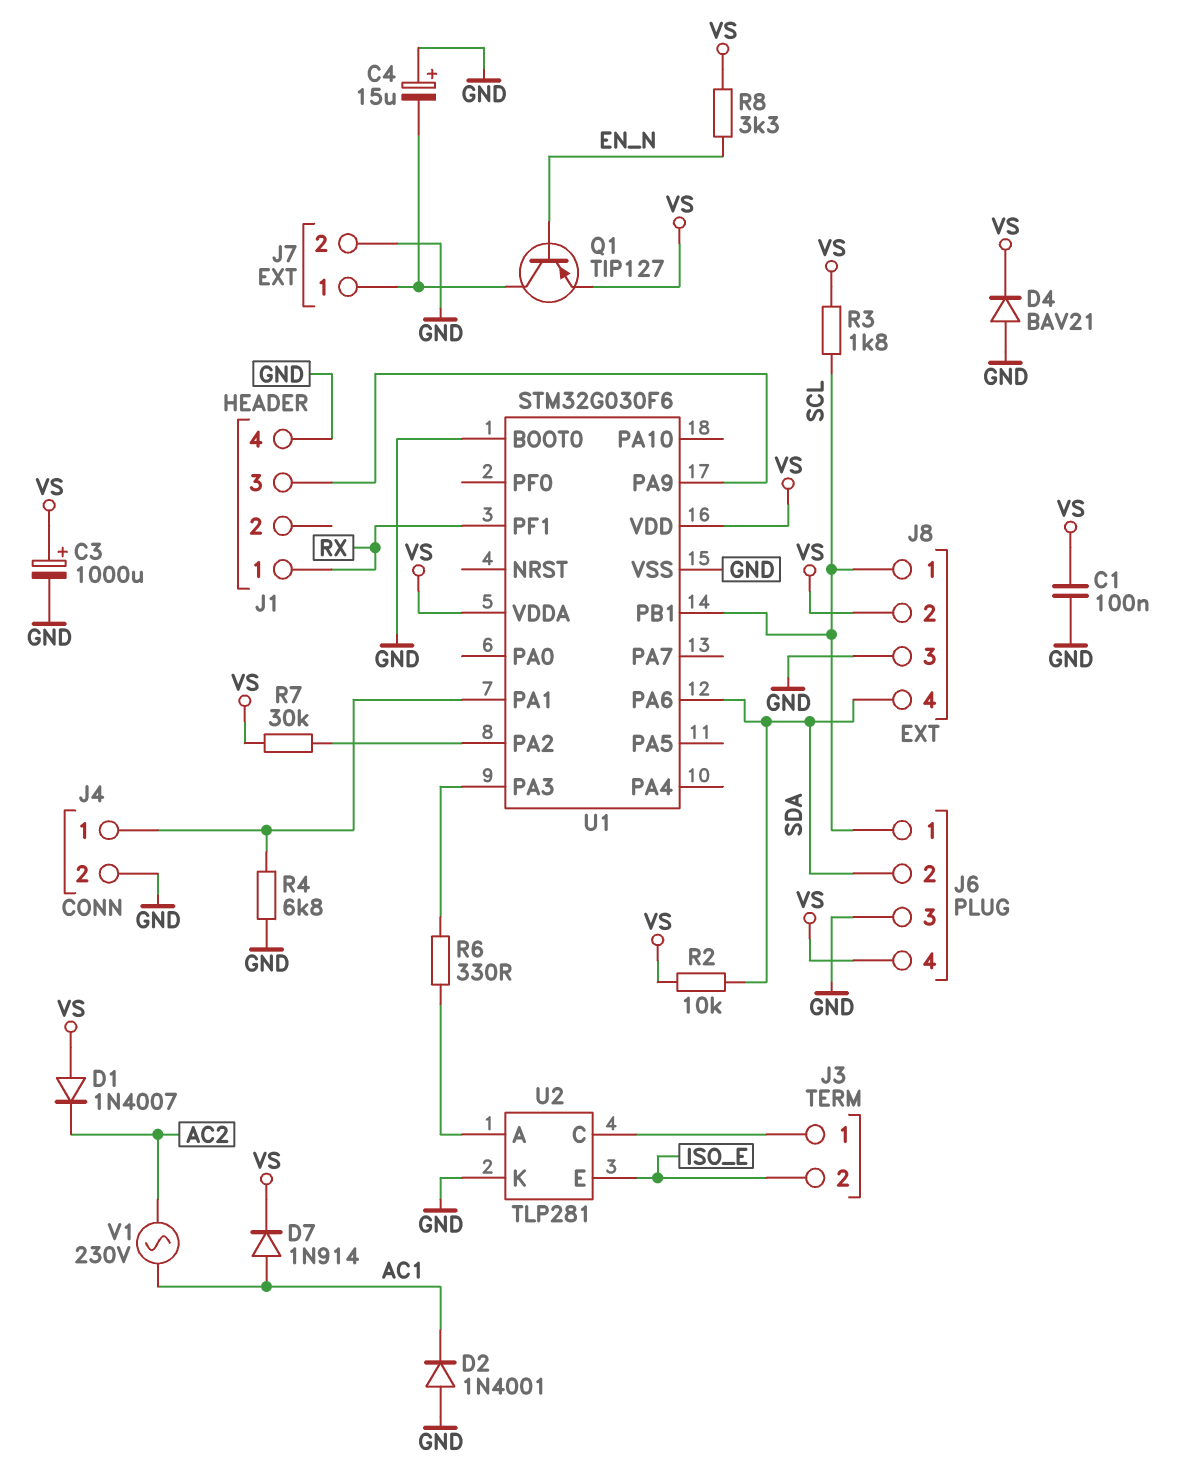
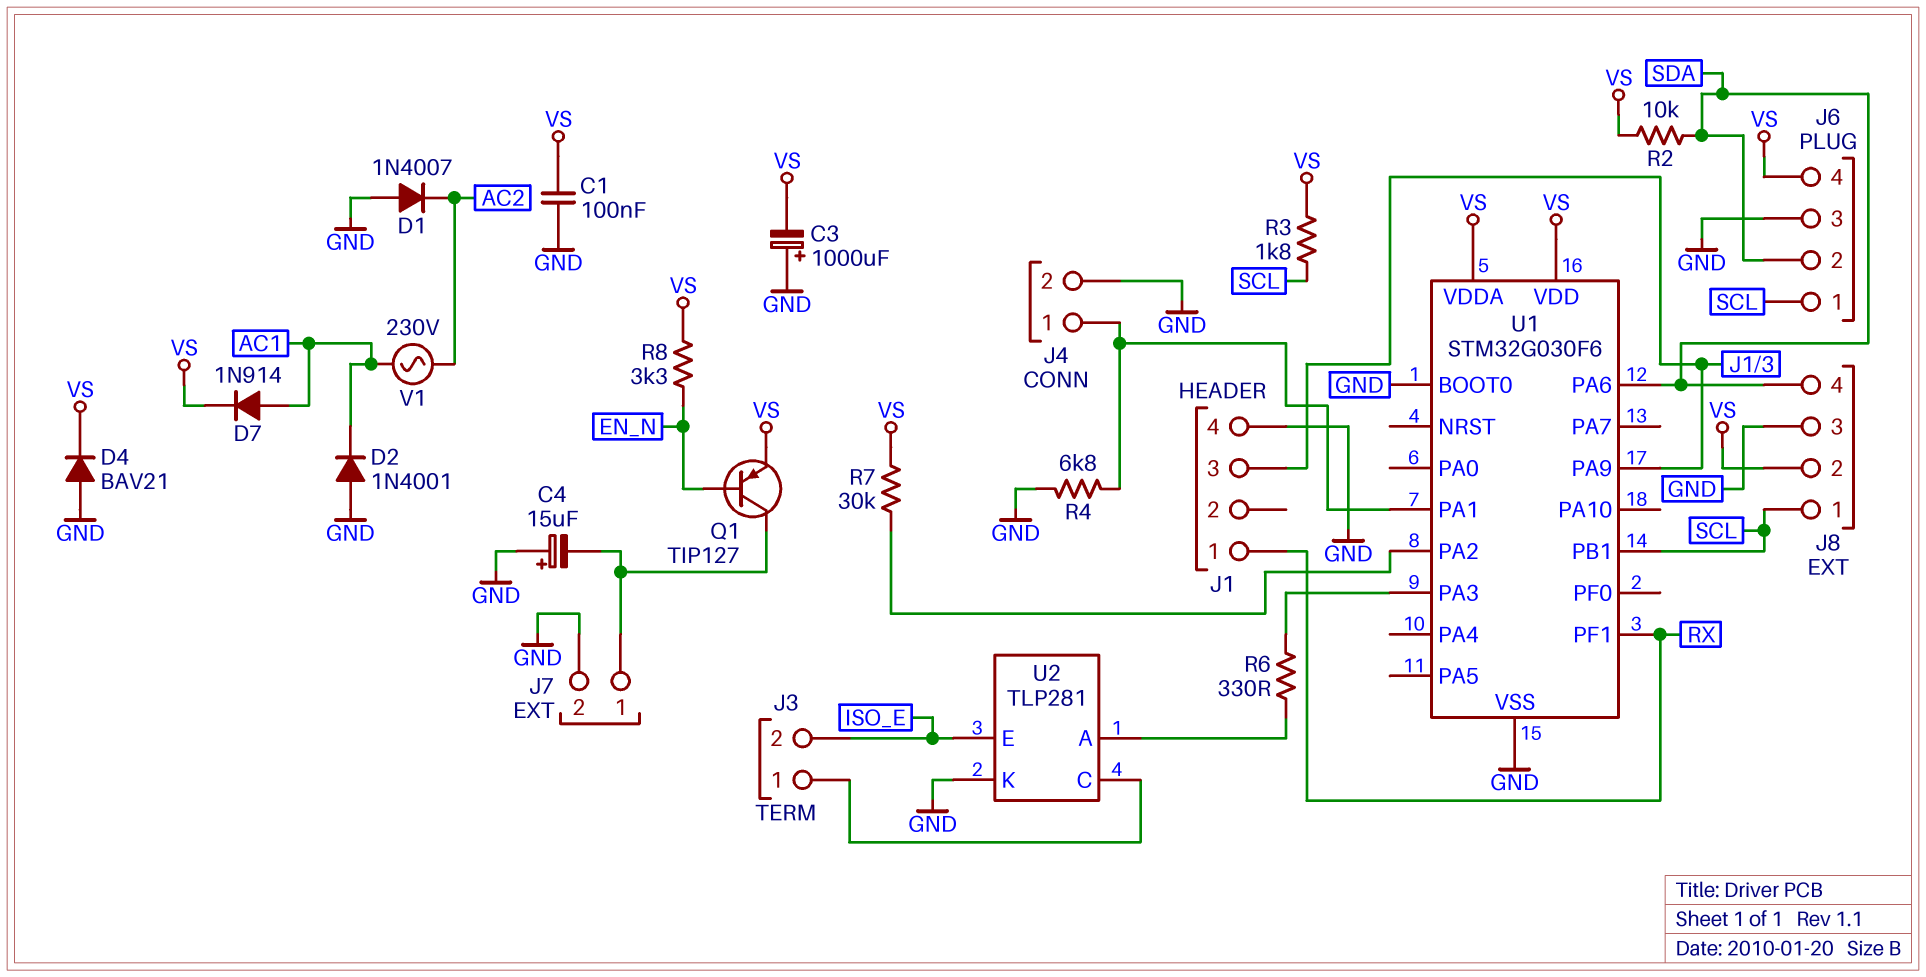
C3: 1000uF (plus VS, minus GND) -> 1000uF (plus GND, minus VS)
D1: diode 1N4007 (A VS, K AC2) -> diode 1N4007 (A GND, K AC2)

